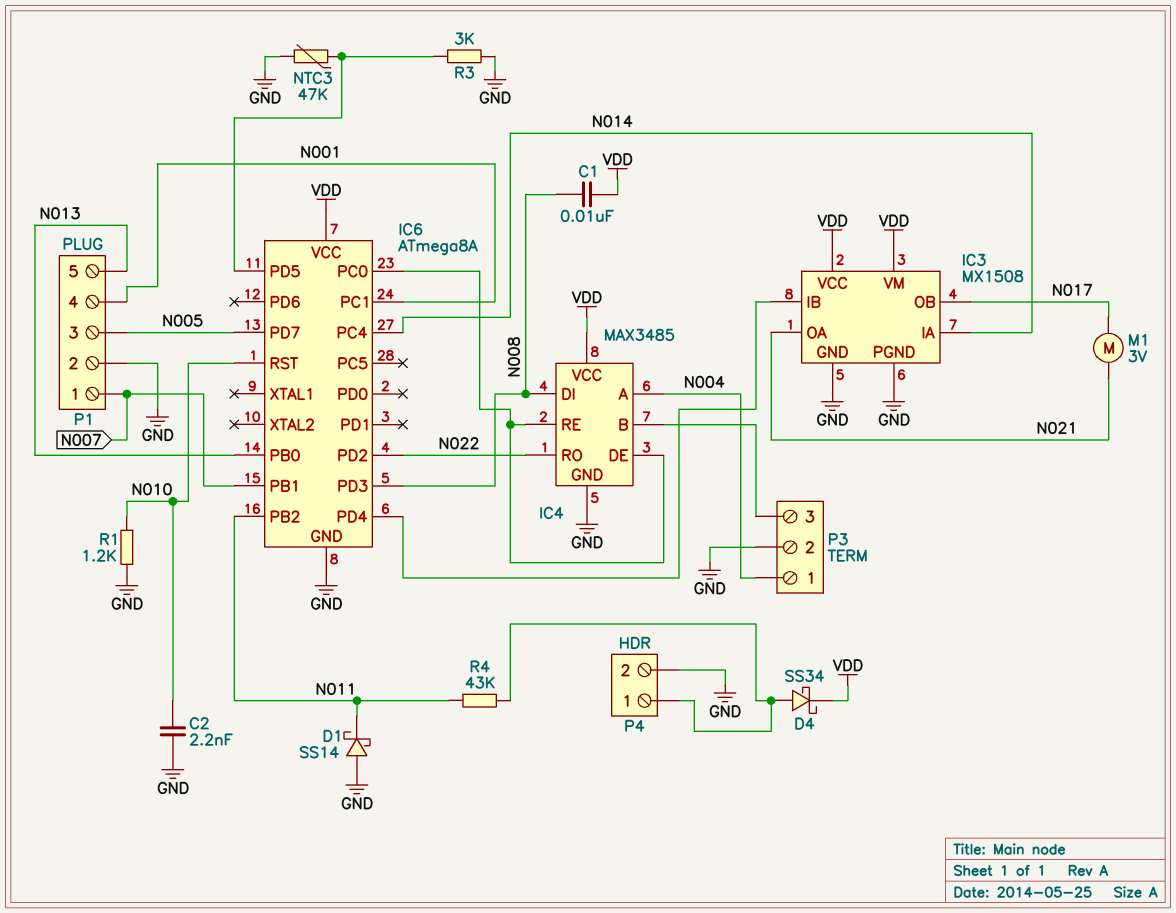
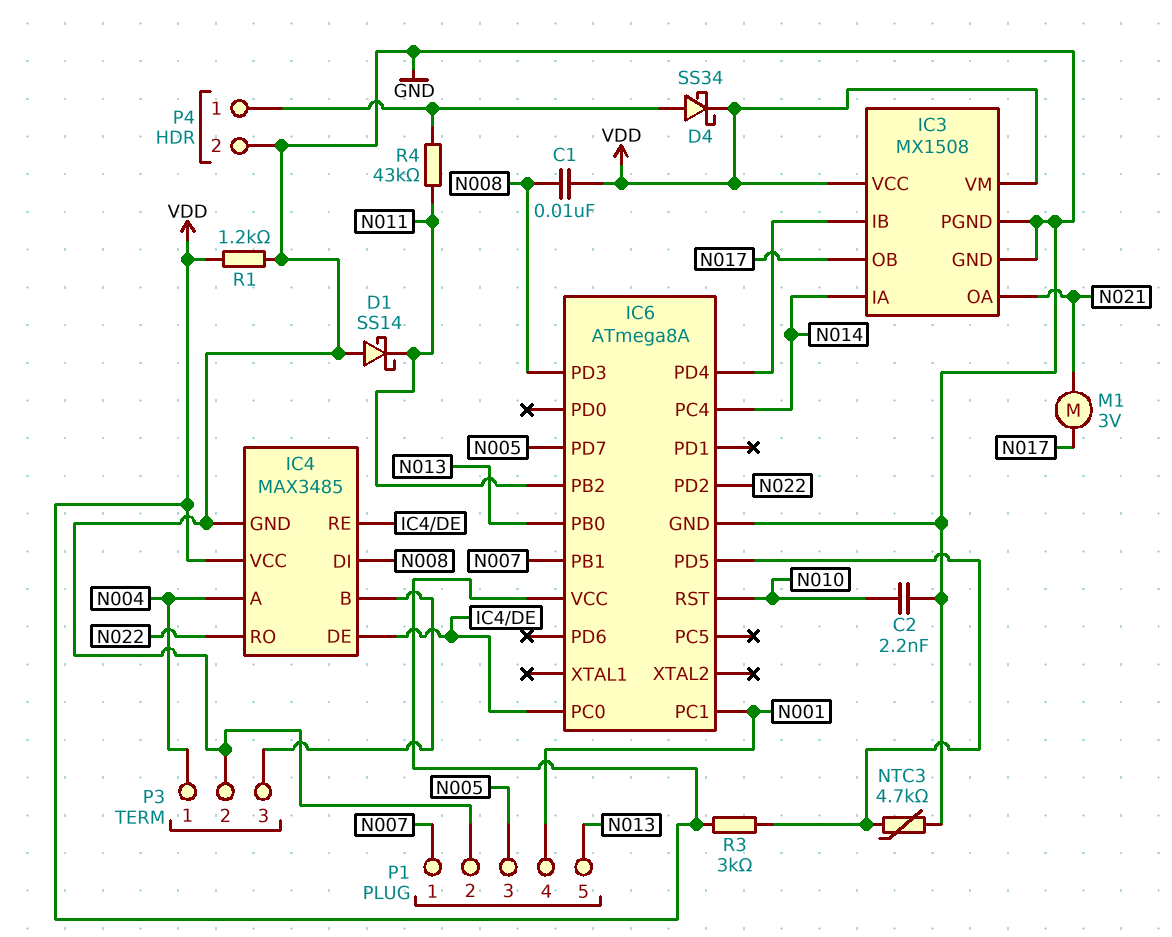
NTC3: 47k (GND, IC6/PD5) -> 4.7k (GND, IC6/PD5)
R1: 1.2k (GND, N010) -> 1.2k (GND, VDD)
R3: 3k (GND, IC6/PD5) -> 3k (IC6/PD5, VDD)

